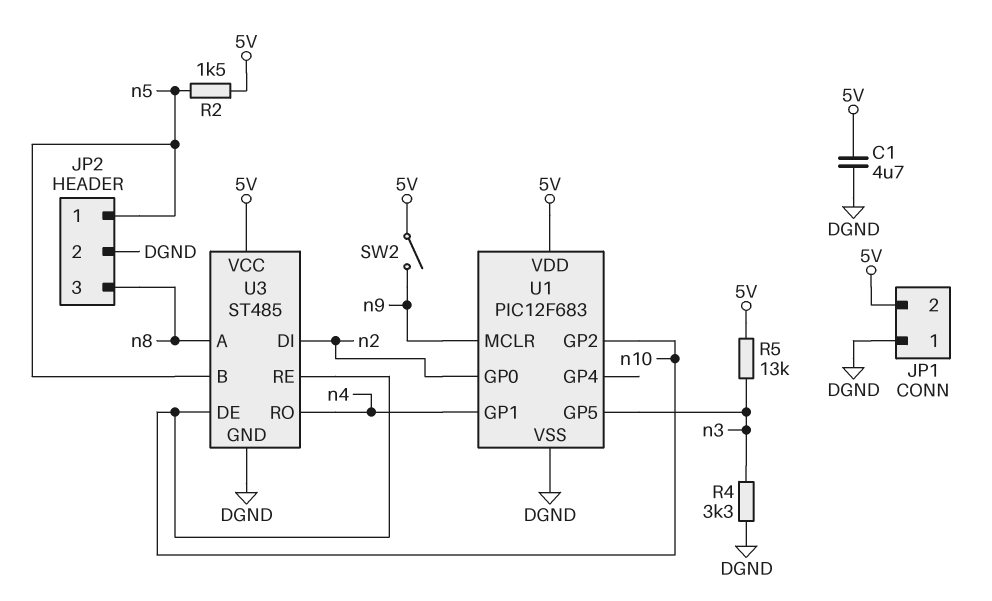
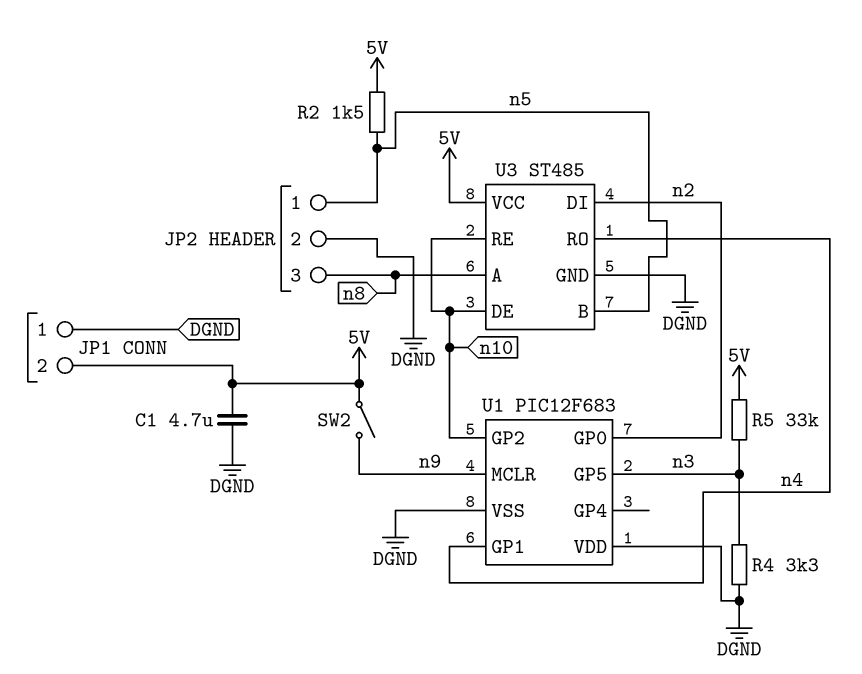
R5: 13k (5V, n3) -> 33k (5V, n3)
U1 pin VDD: 5V -> DGND

